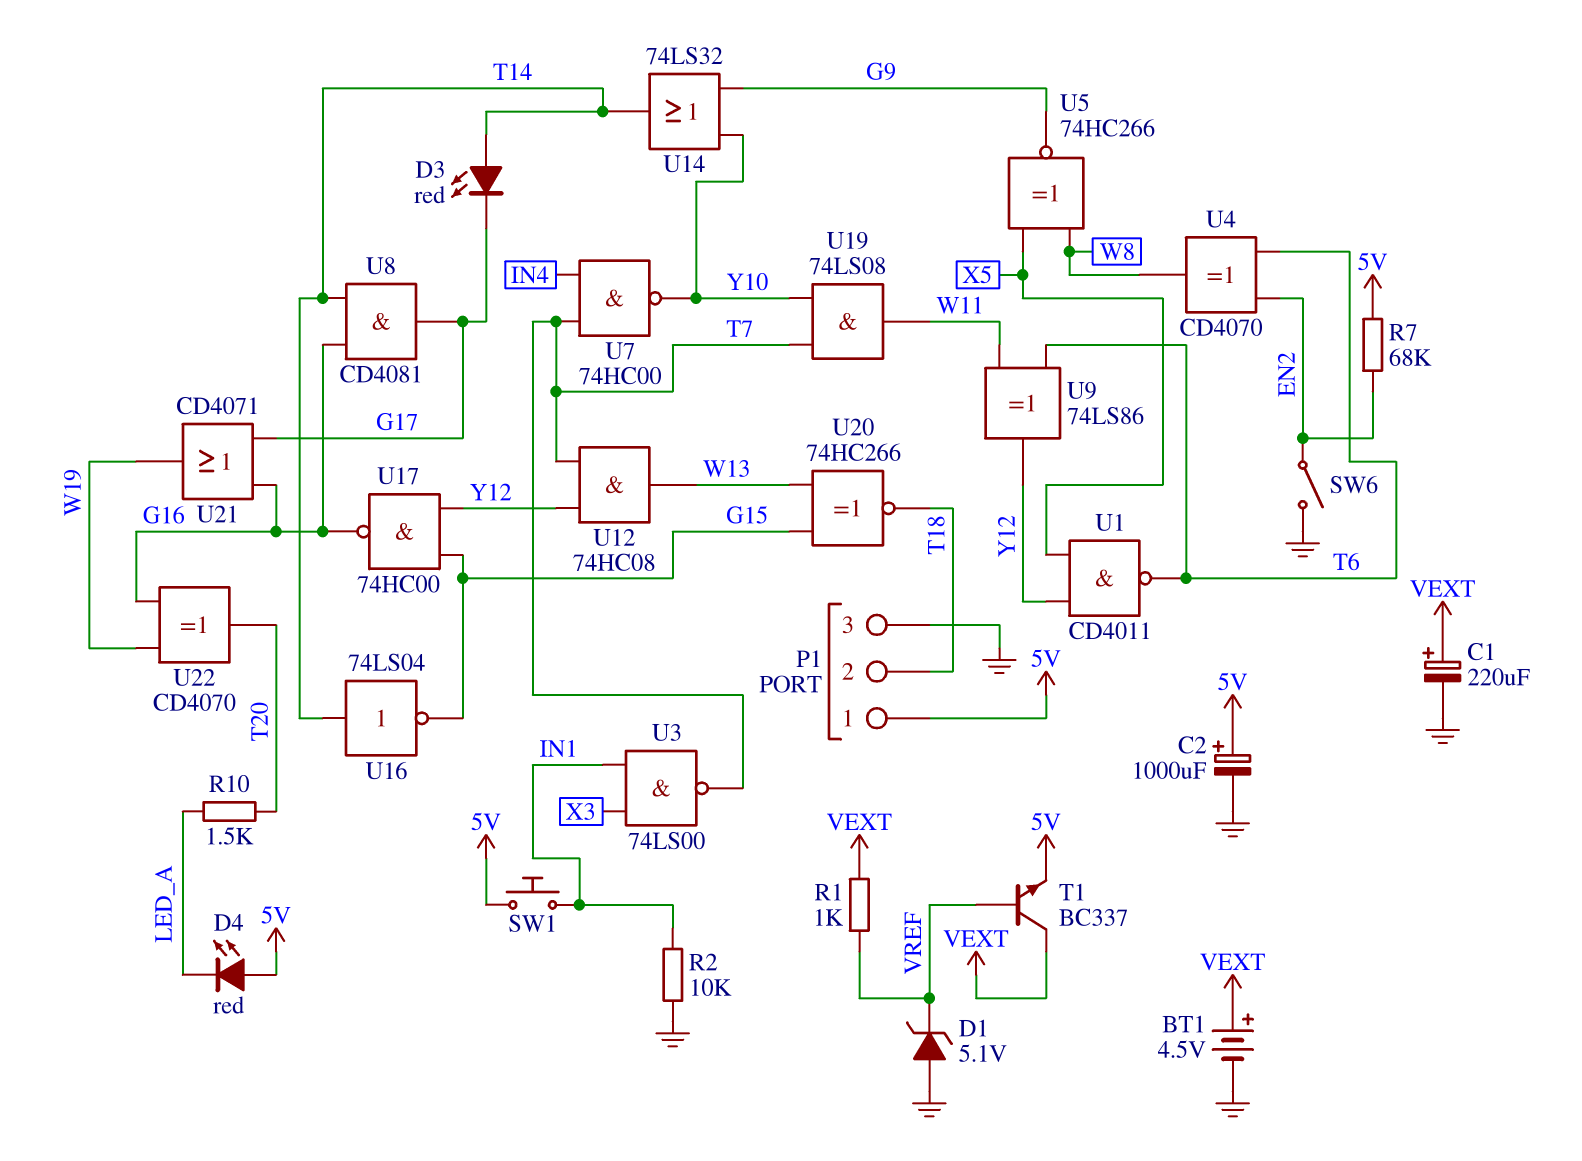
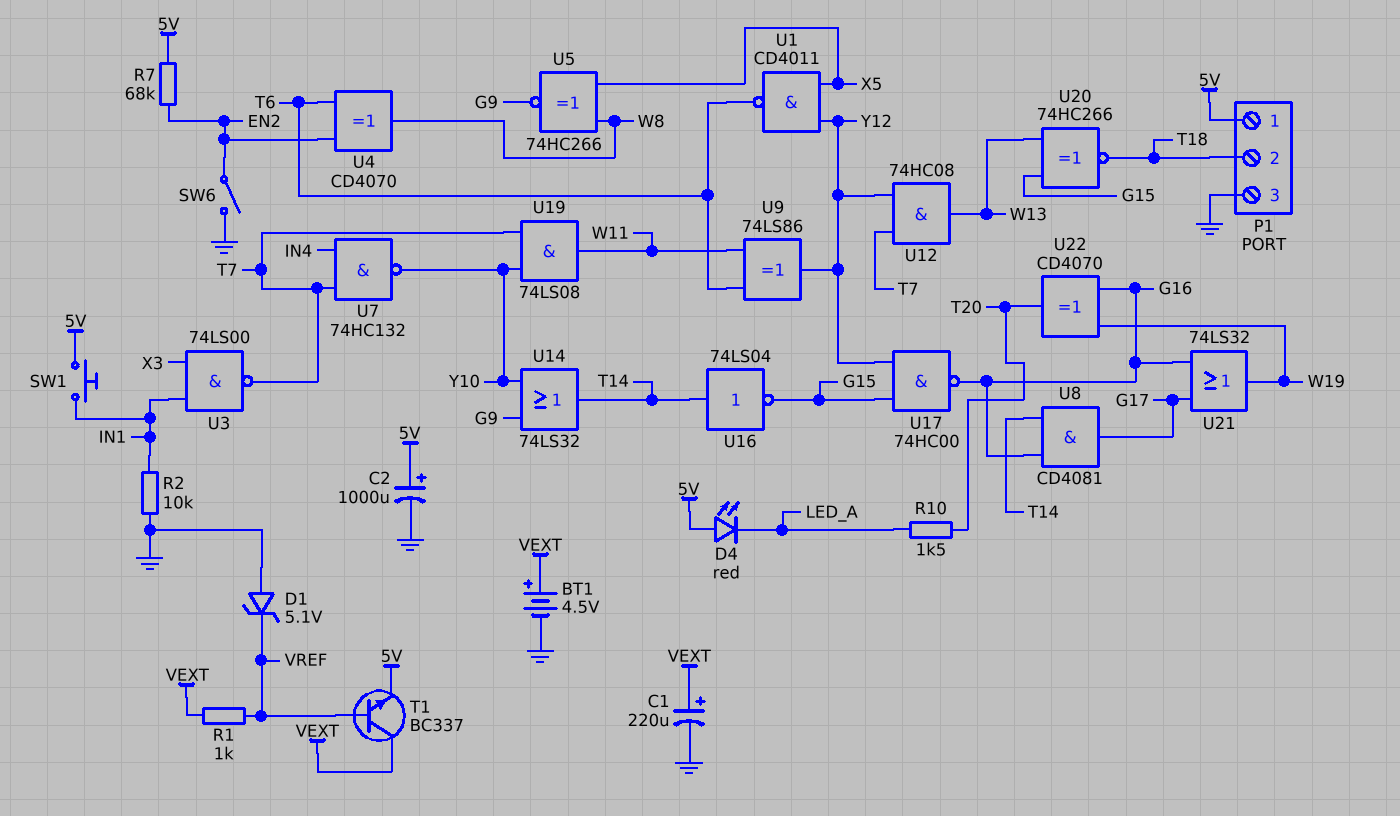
D3: LED red (A T14, K G17) -> none
U7: NAND 74HC00 (in IN4, in T7, out Y10) -> NAND 74HC132 (in IN4, in T7, out Y10)
U21: OR CD4071 (in G16, in G17, out W19) -> OR 74LS32 (in G16, in G17, out W19)

